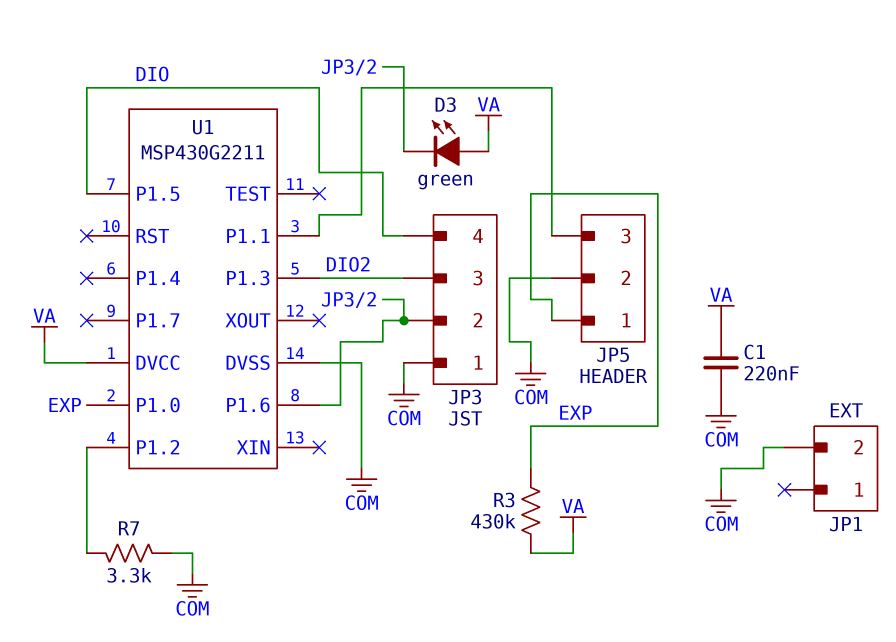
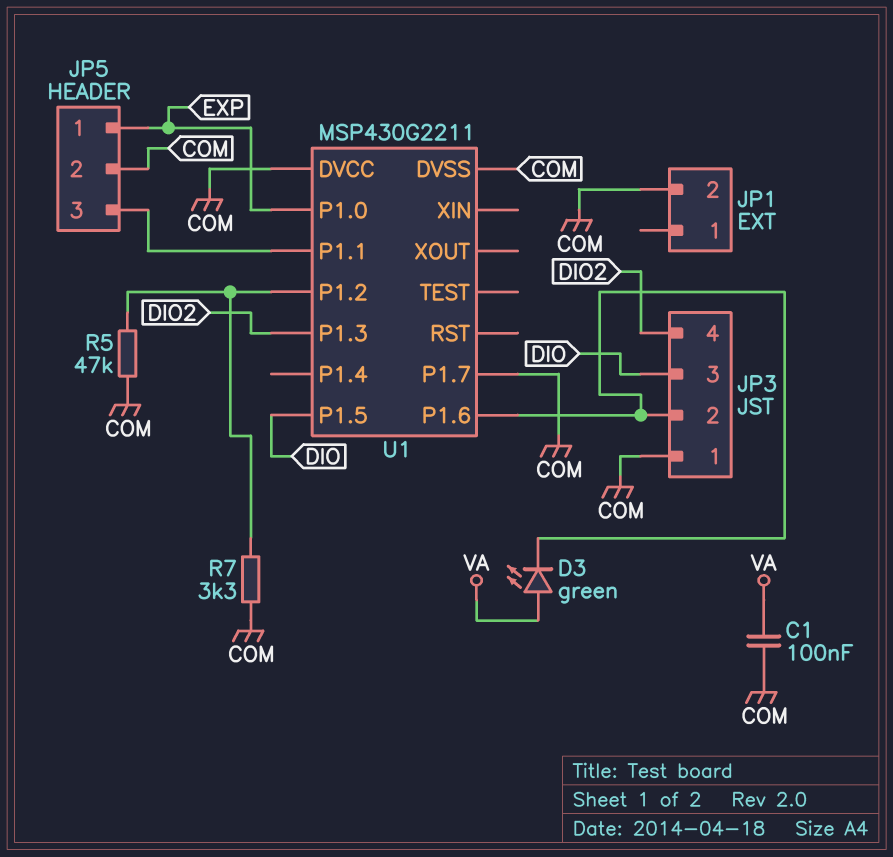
C1: 220nF (COM, VA) -> 100nF (COM, VA)
JP3 pin 3: DIO2 -> DIO
JP3 pin 4: DIO -> DIO2
R3: 430k (EXP, VA) -> none
R5: none -> 47k (COM, U1/P1.2)
U1 pin DVCC: VA -> COM
U1 pin P1.7: none -> COM

